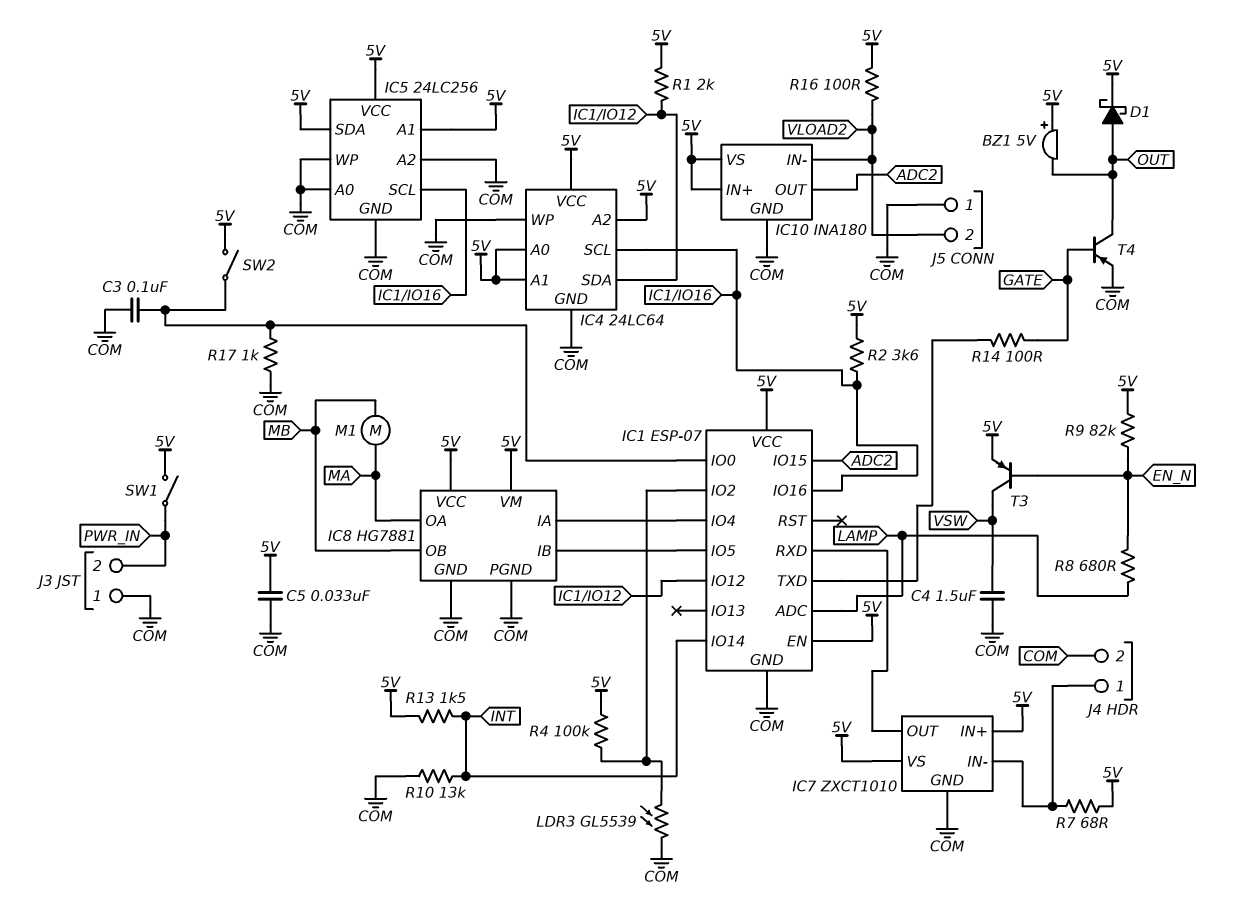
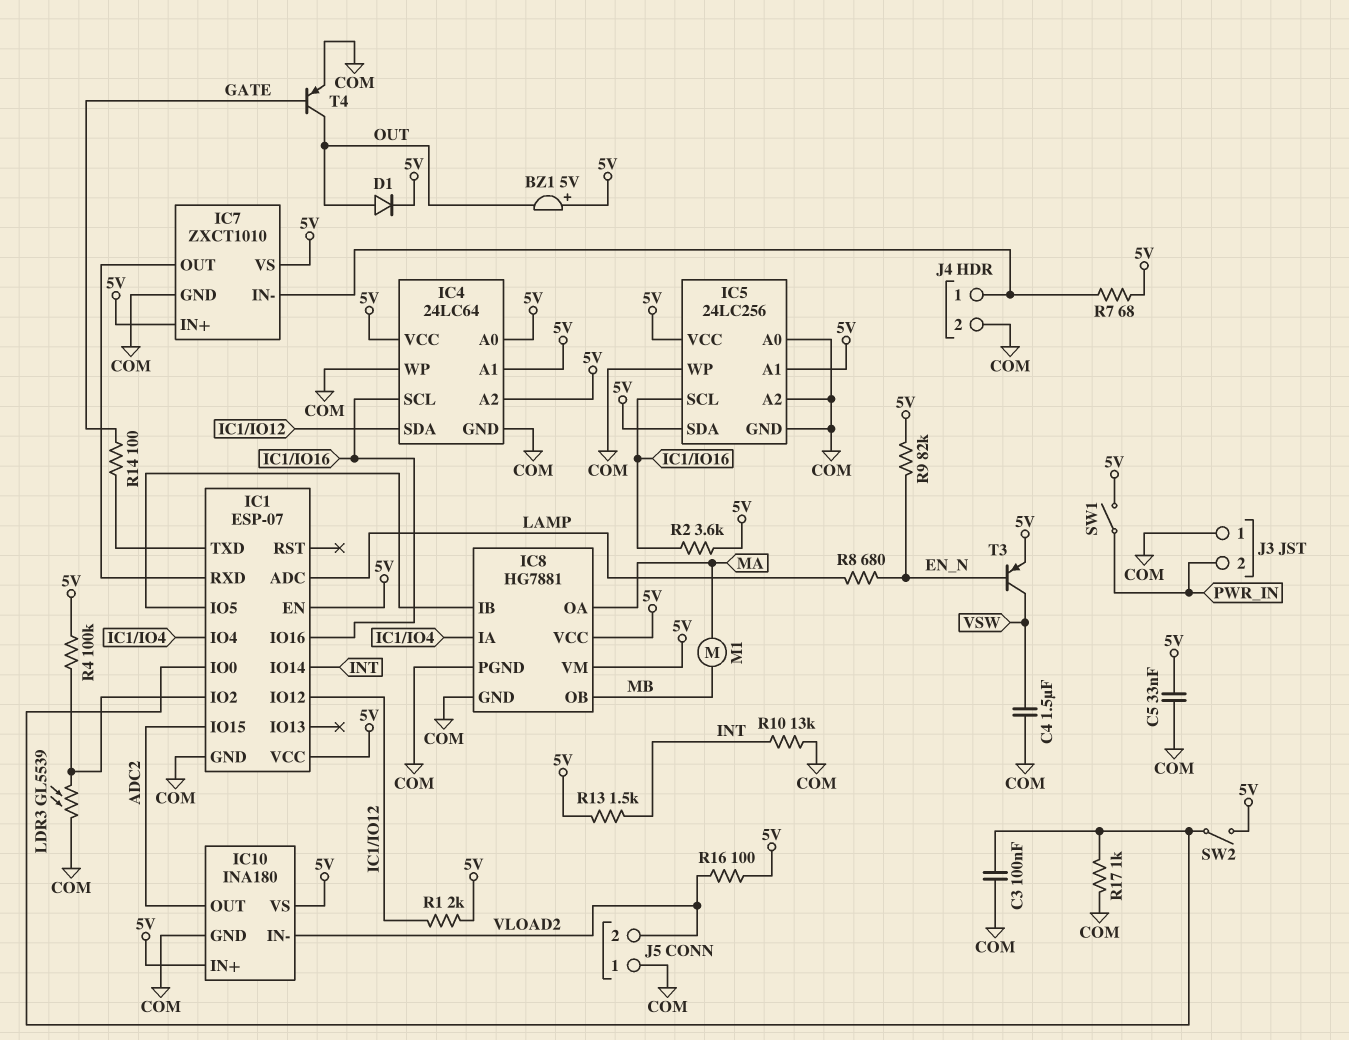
D1: schottky (A OUT, K 5V) -> diode (A OUT, K 5V)

